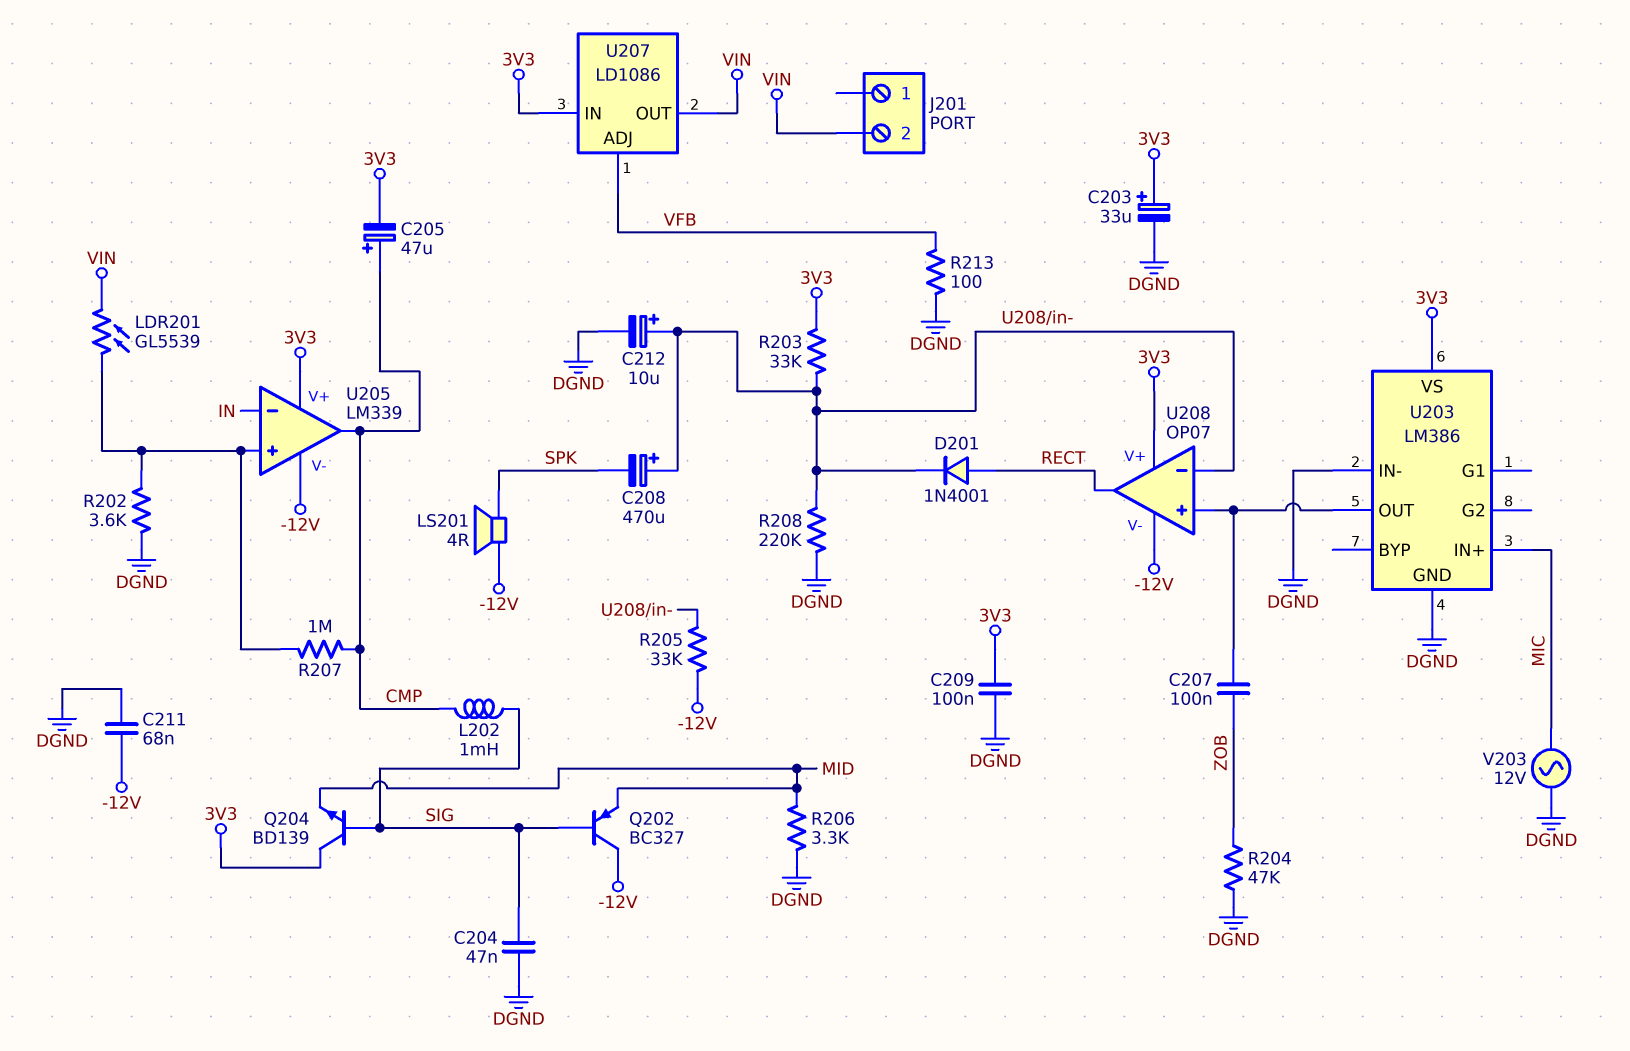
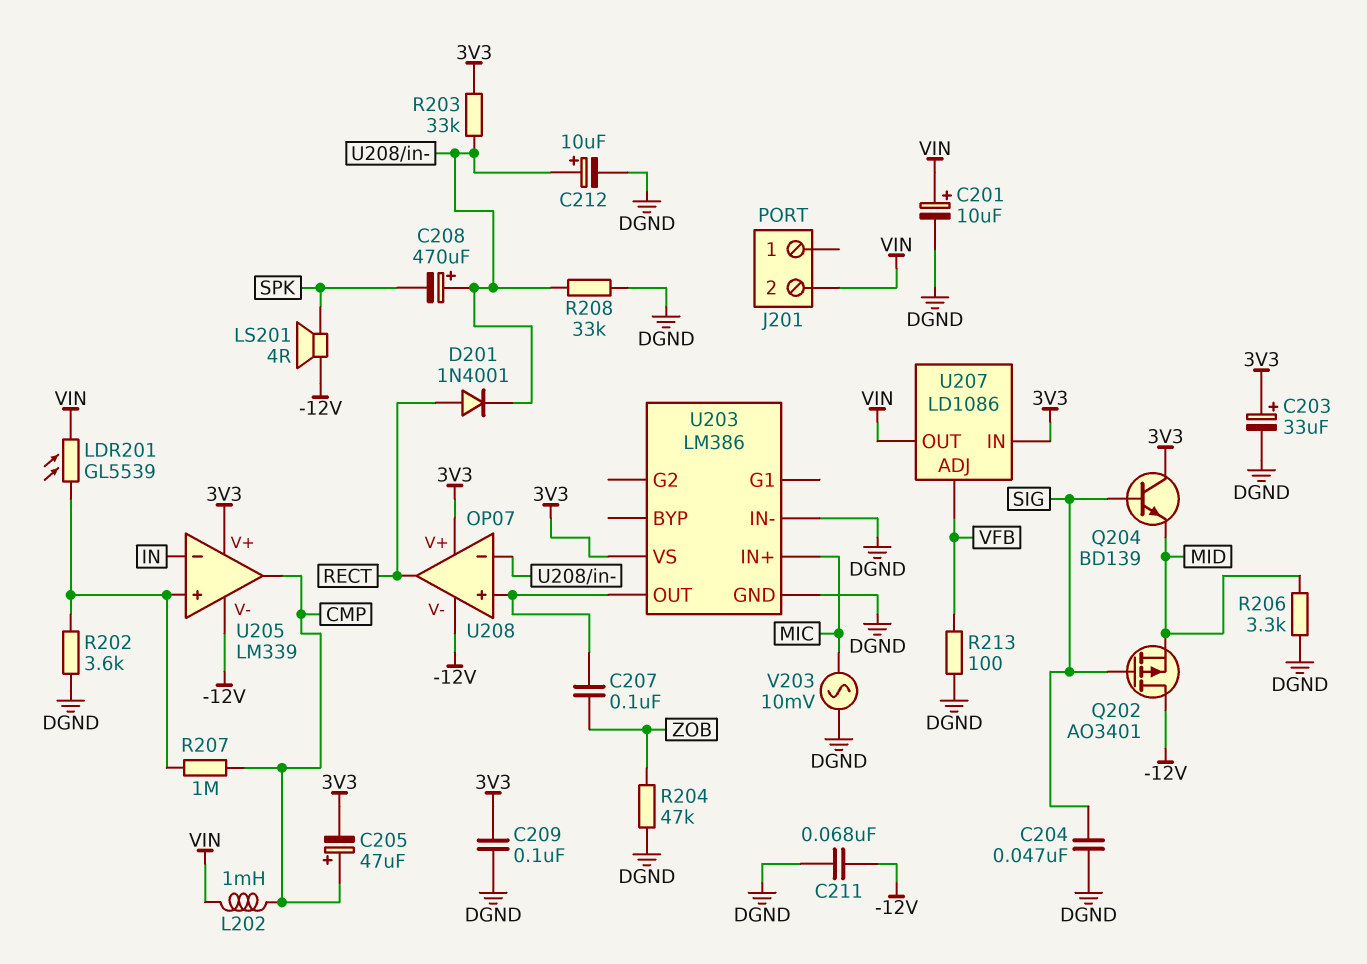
C201: none -> 10uF (plus VIN, minus DGND)
L202: 1mH (CMP, SIG) -> 1mH (CMP, VIN)
Q202: PNP BC327 (B SIG, C -12V, E MID) -> PMOS AO3401 (G SIG, D -12V, S MID)
R205: 33k (-12V, U208/in-) -> none
R208: 220k (DGND, U208/in-) -> 33k (DGND, U208/in-)
V203: AC 12V (DGND, MIC) -> AC 10mV (DGND, MIC)

